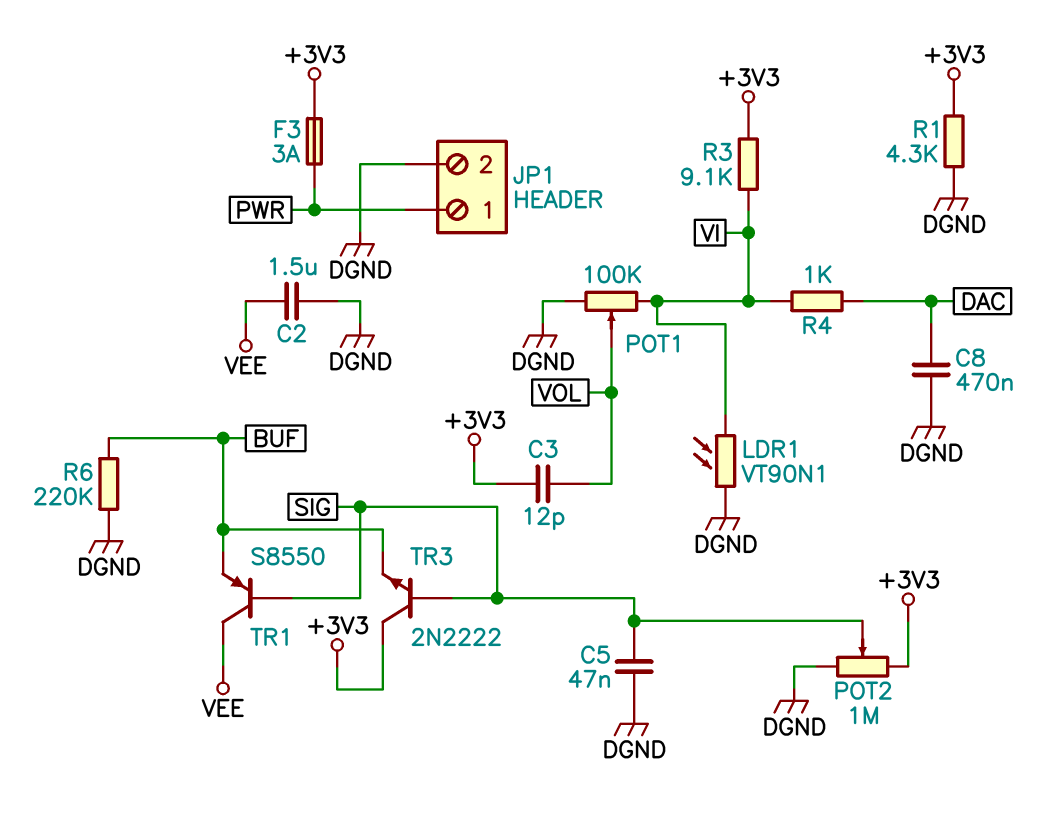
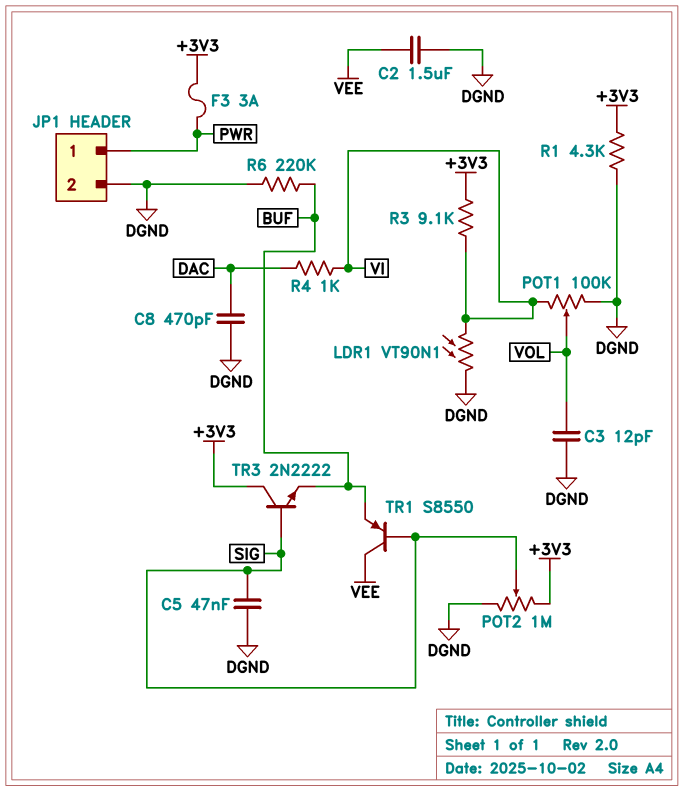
C3: 12pF (+3V3, VOL) -> 12pF (DGND, VOL)
C8: 470nF (DAC, DGND) -> 470pF (DAC, DGND)

